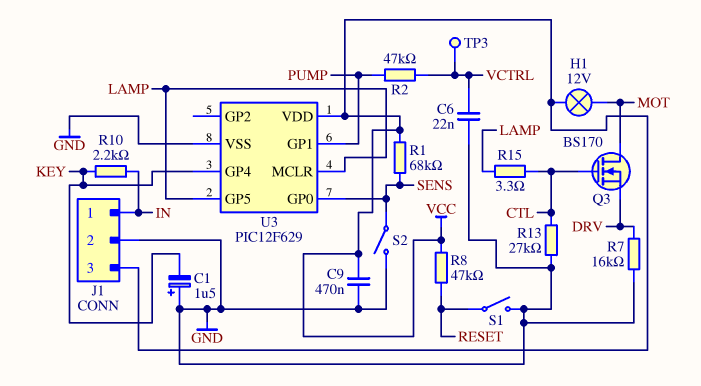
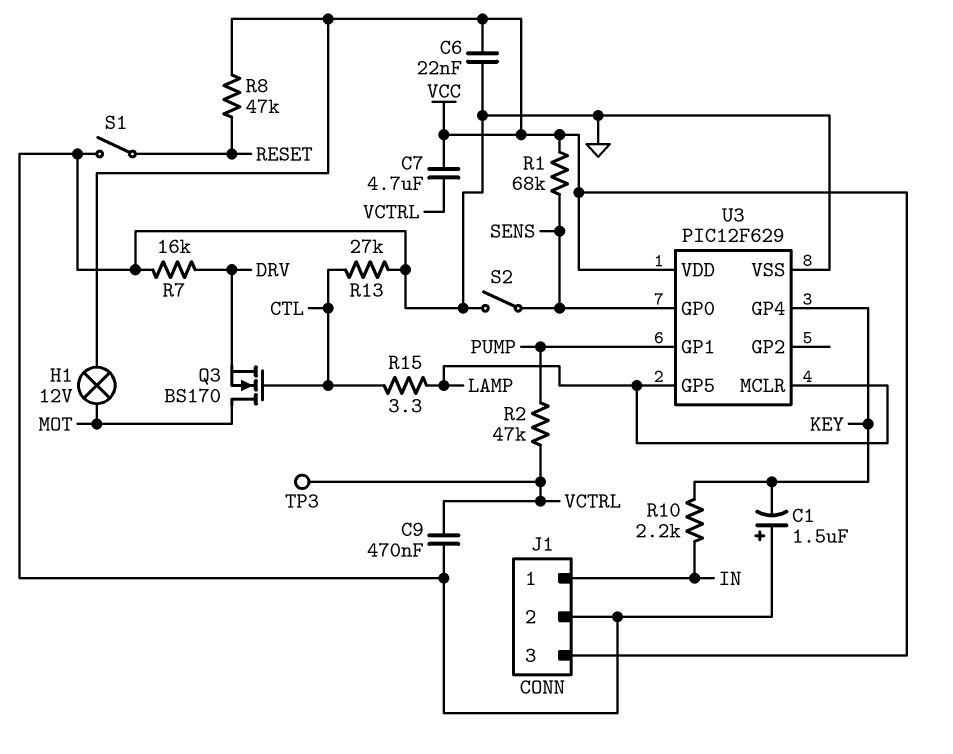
C6: 22nF (GND, VCTRL) -> 22nF (GND, VCC)
C7: none -> 4.7uF (VCC, VCTRL)
C9: 470nF (GND, VCC) -> 470nF (GND, VCTRL)

